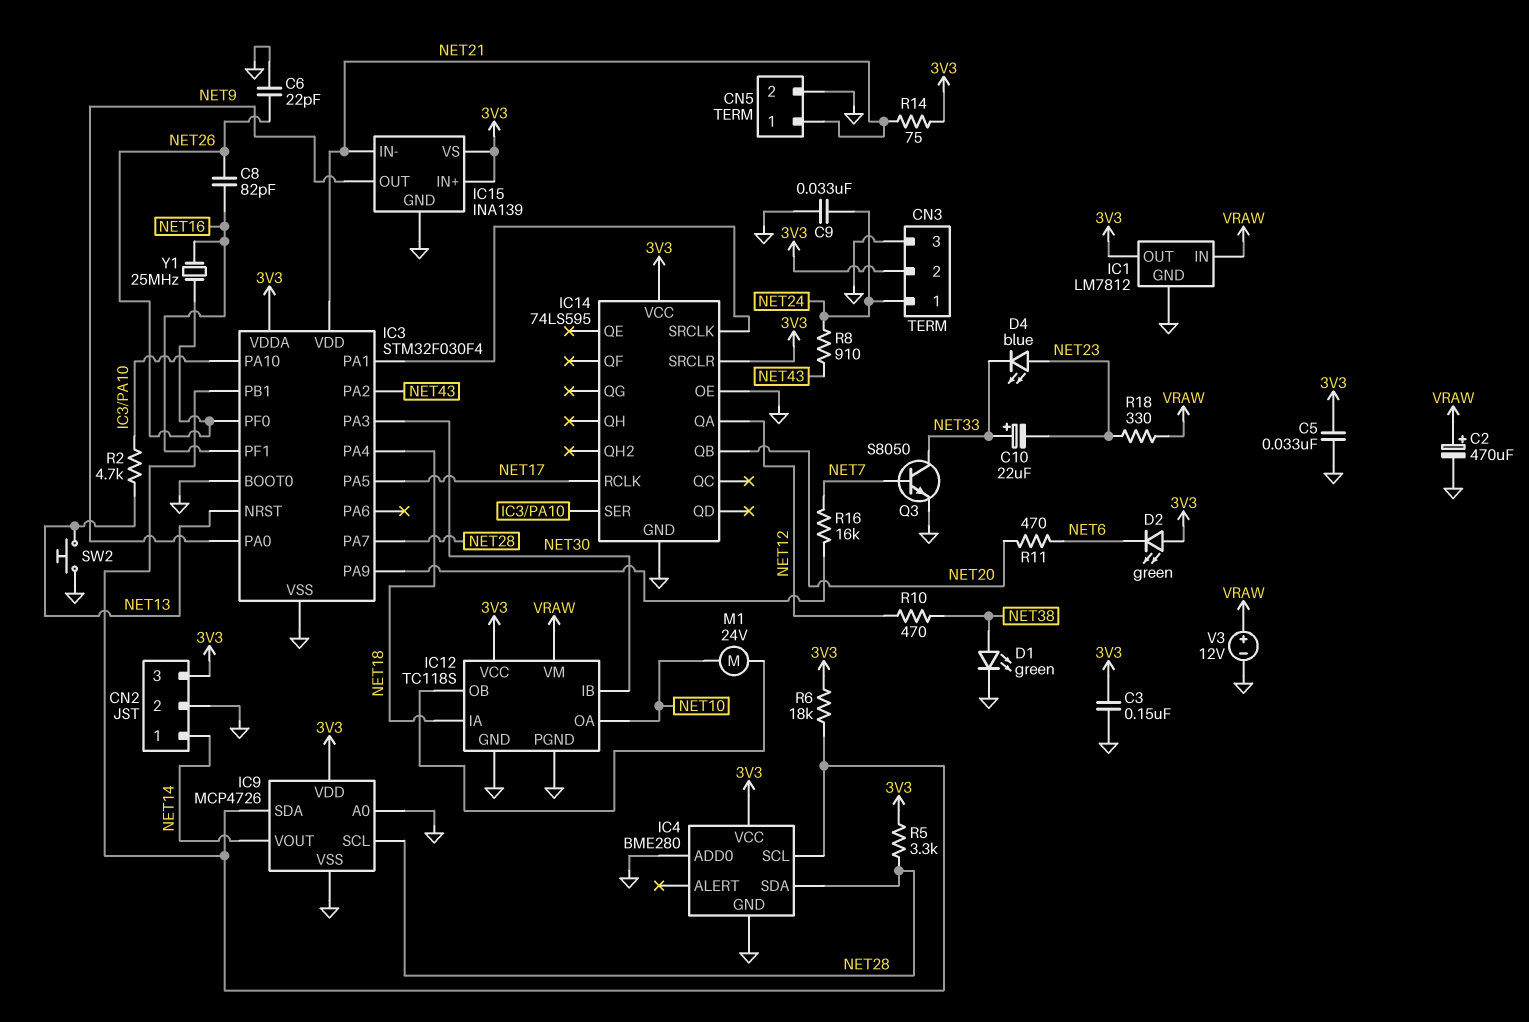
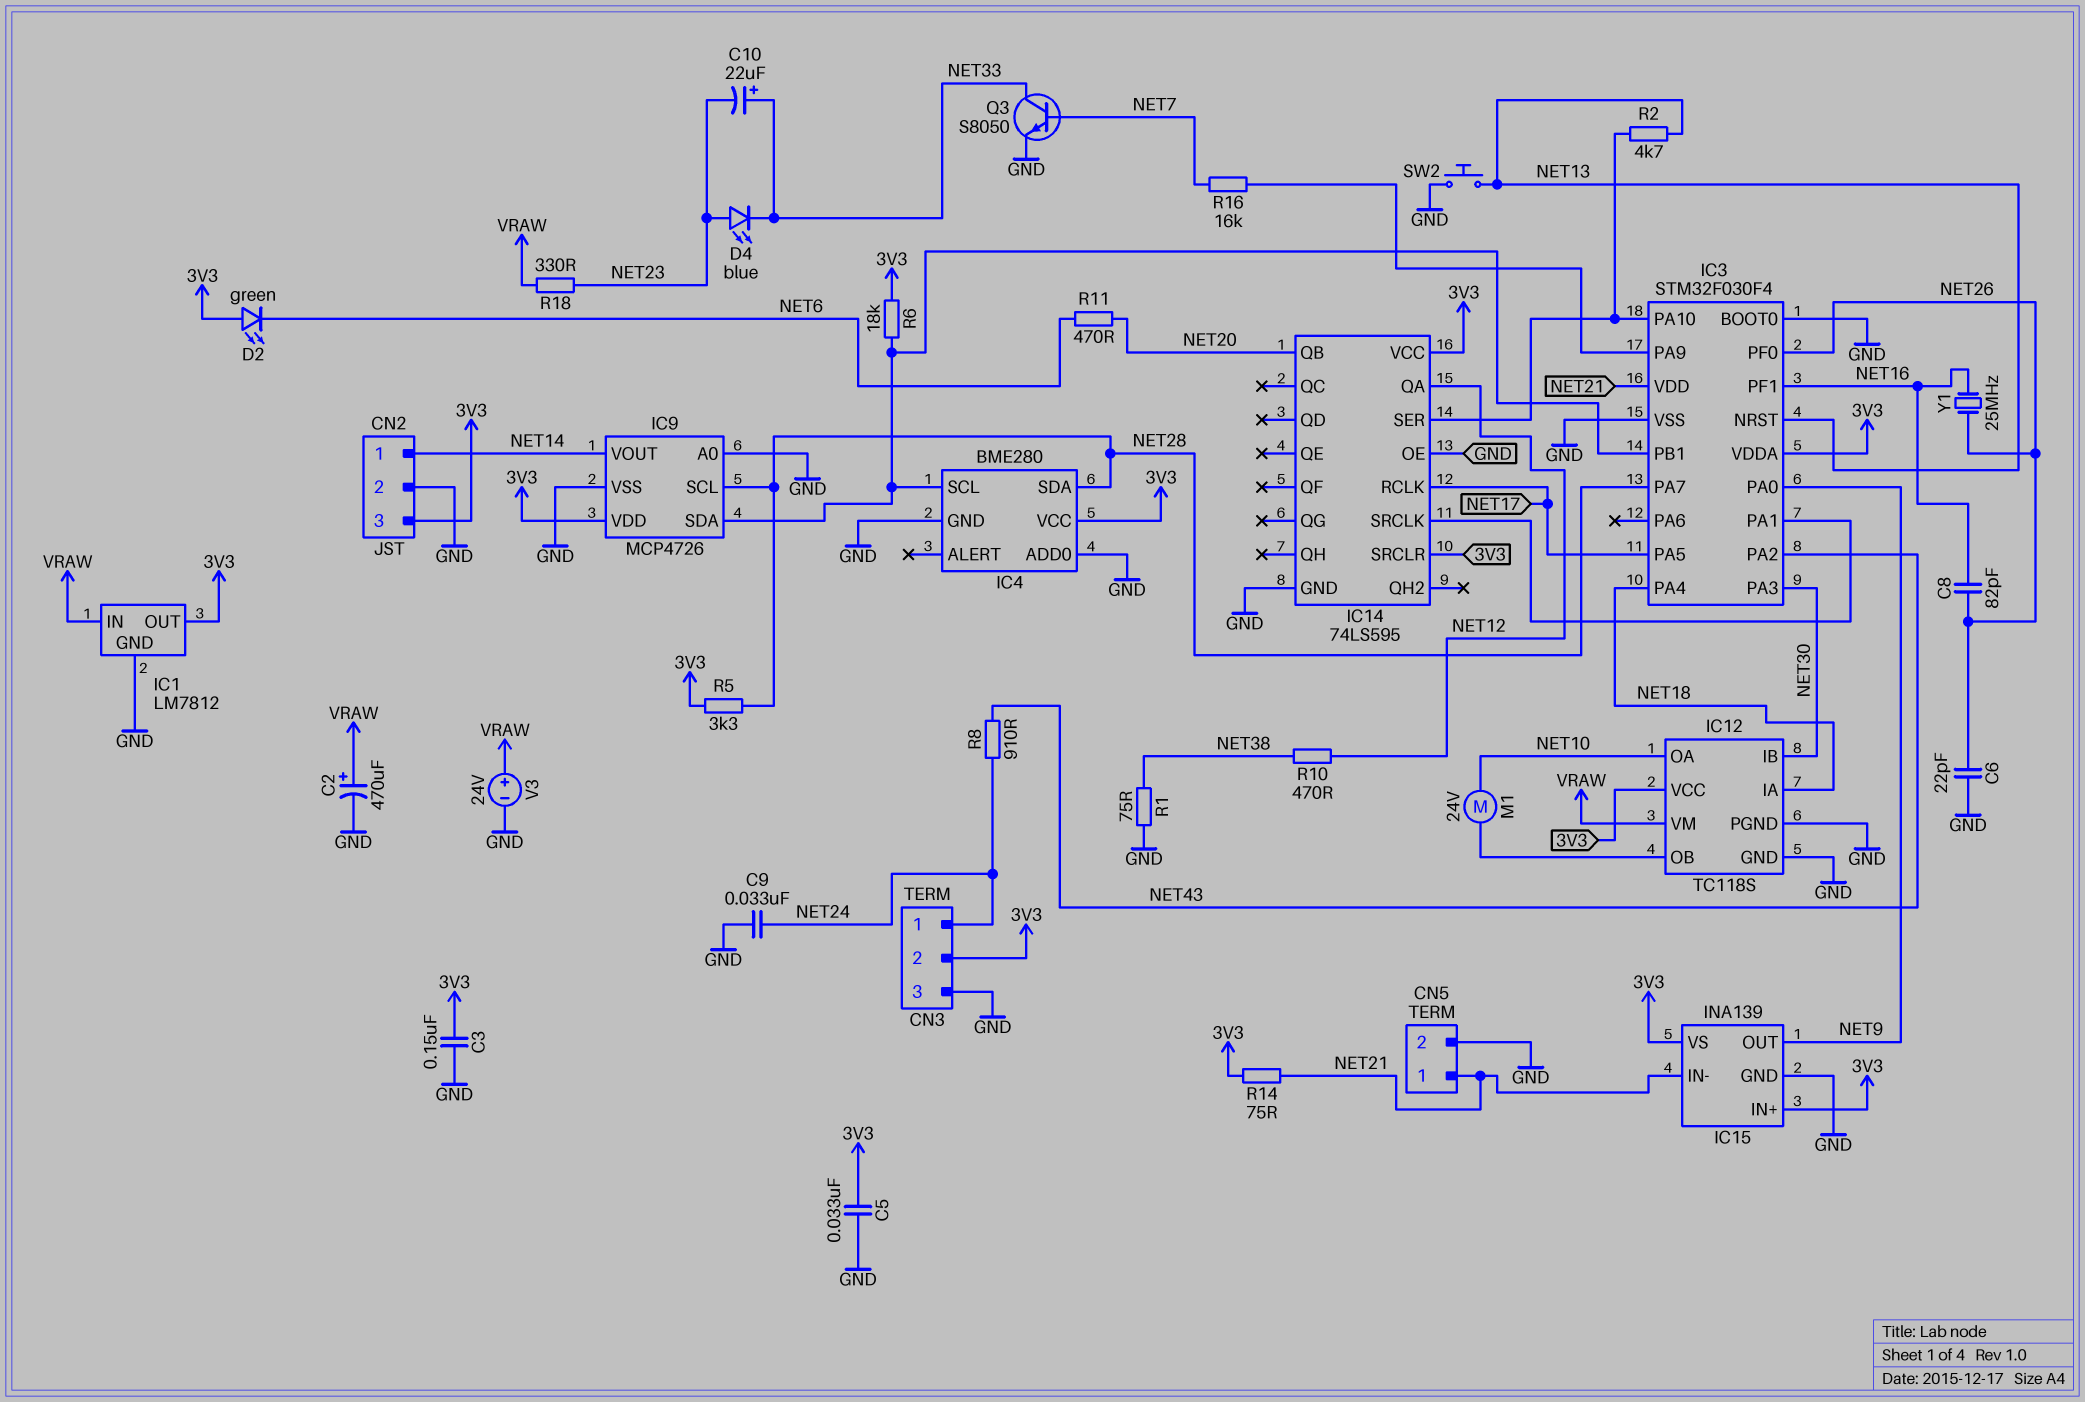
D1: LED green (A NET38, K GND) -> none
R1: none -> 75 (GND, NET38)
V3: 12V (plus VRAW, minus GND) -> 24V (plus VRAW, minus GND)

